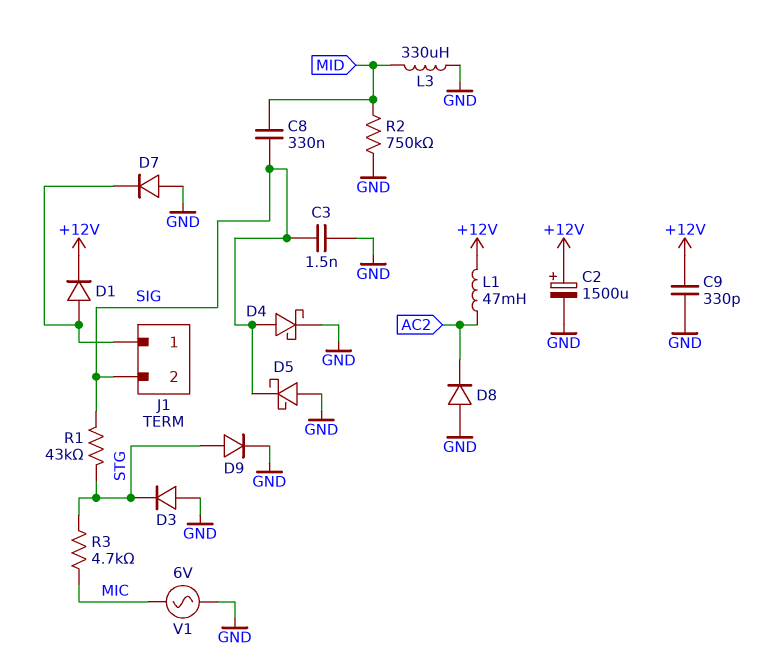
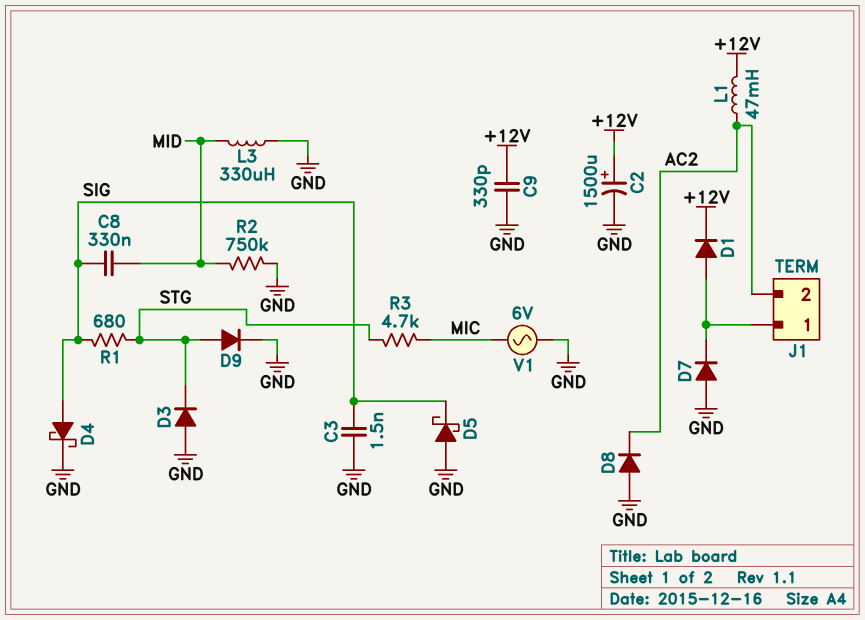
J1 pin 2: SIG -> AC2
R1: 43k (SIG, STG) -> 680 (SIG, STG)

